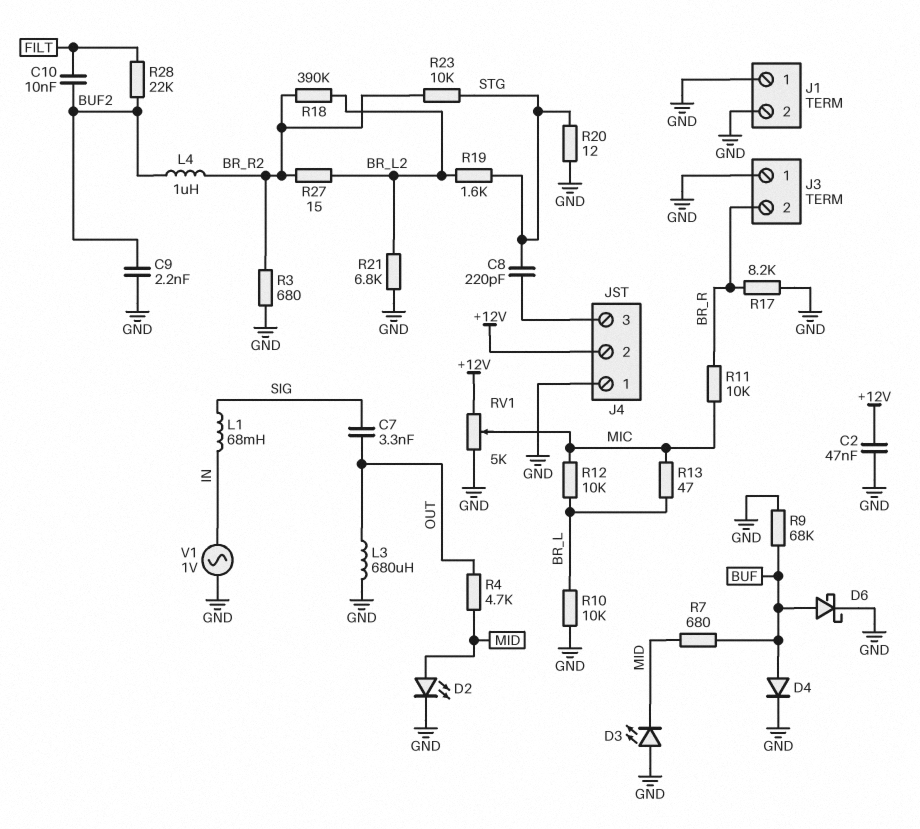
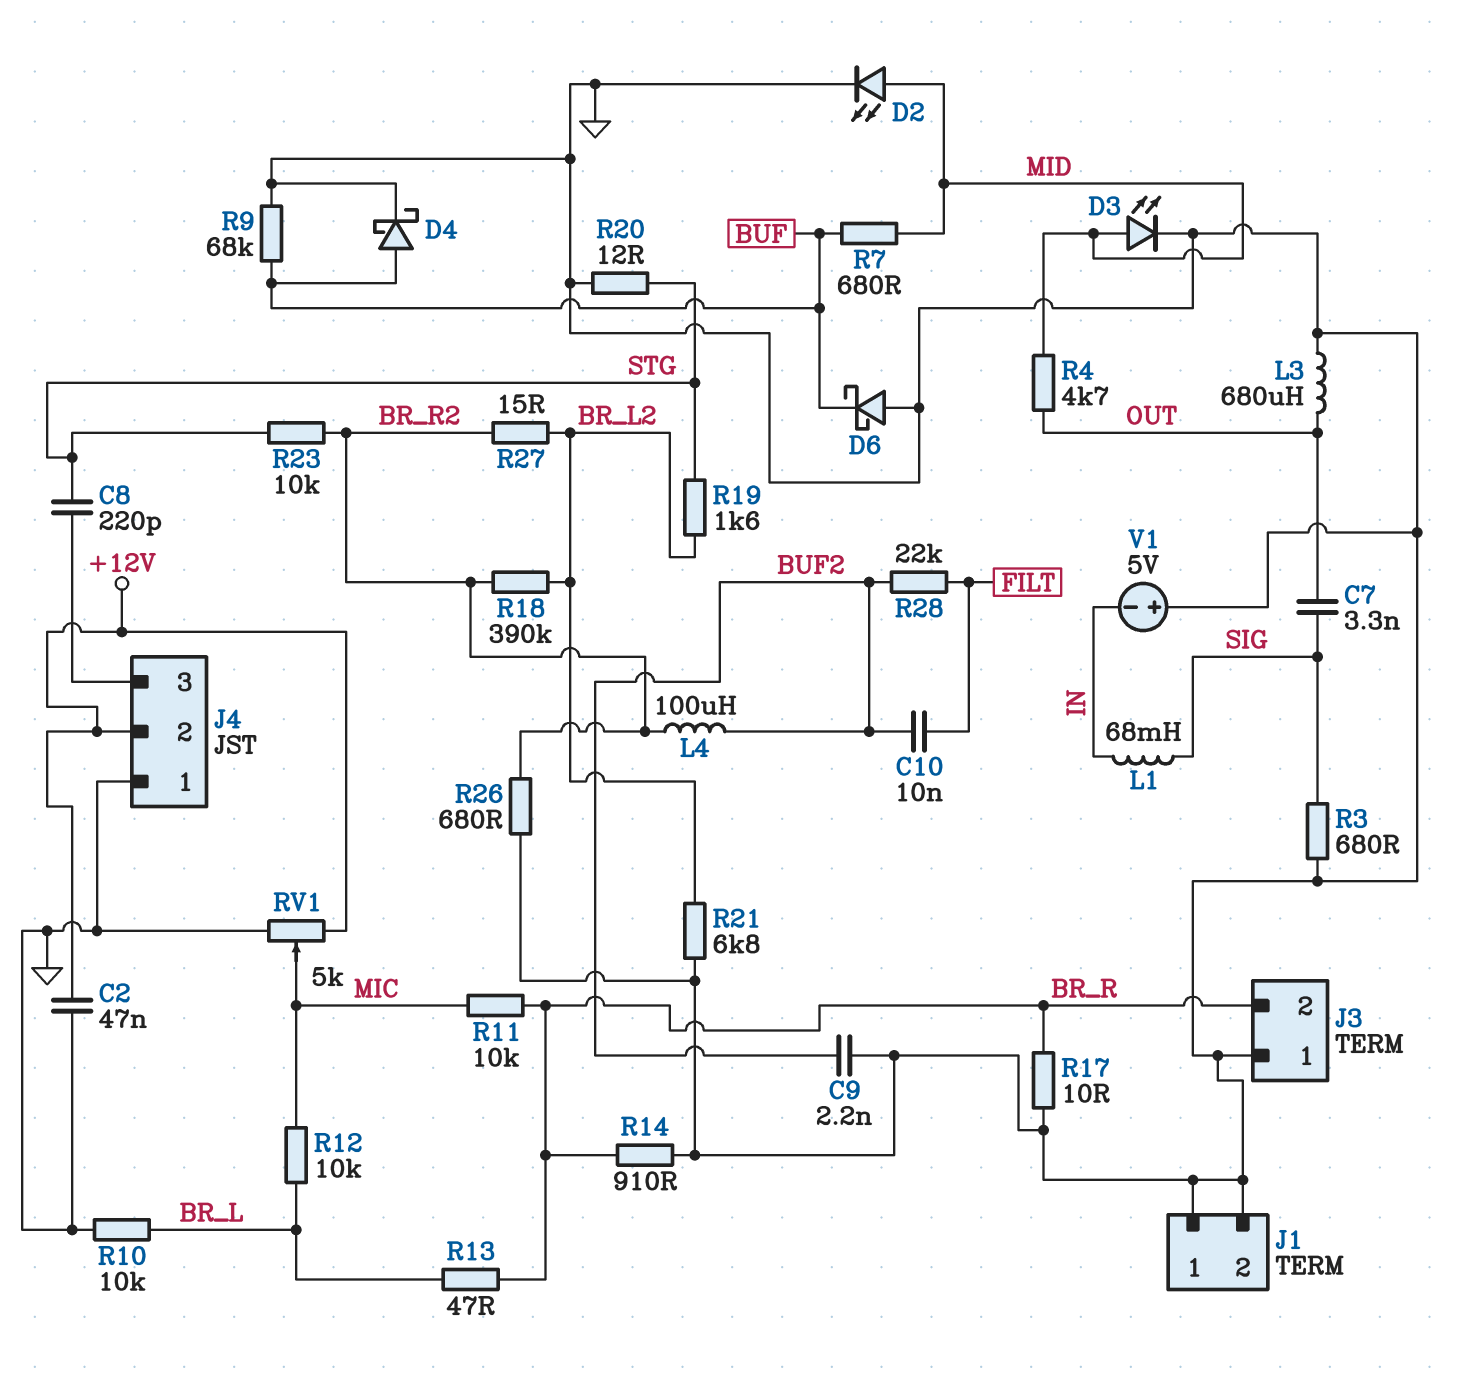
D3: LED (A GND, K MID) -> LED (A MID, K GND)
D4: diode (A BUF, K GND) -> schottky (A BUF, K GND)
D6: schottky (A BUF, K GND) -> schottky (A GND, K BUF)
L4: 1uH (BR_R2, BUF2) -> 100uH (BR_R2, BUF2)
R3: 680 (BR_R2, GND) -> 680 (GND, SIG)
R13: 47 (BR_L, MIC) -> 47 (BR_L, BR_R)
R14: none -> 910 (BR_R, GND)
R17: 8.2k (BR_R, GND) -> 10 (BR_R, GND)
R26: none -> 680 (BR_R2, GND)
V1: AC 1V (GND, IN) -> 5V (plus GND, minus IN)

